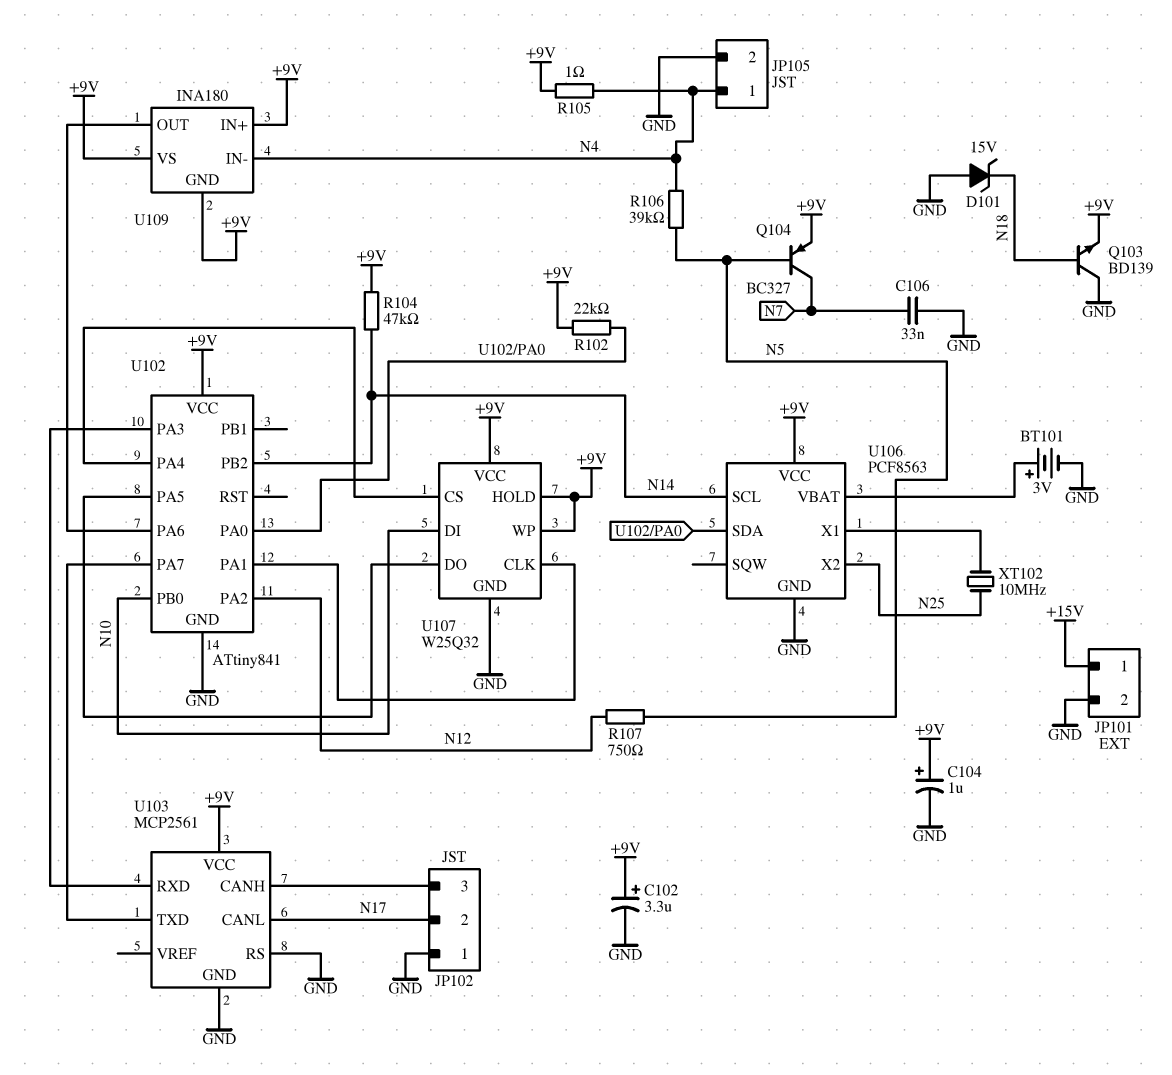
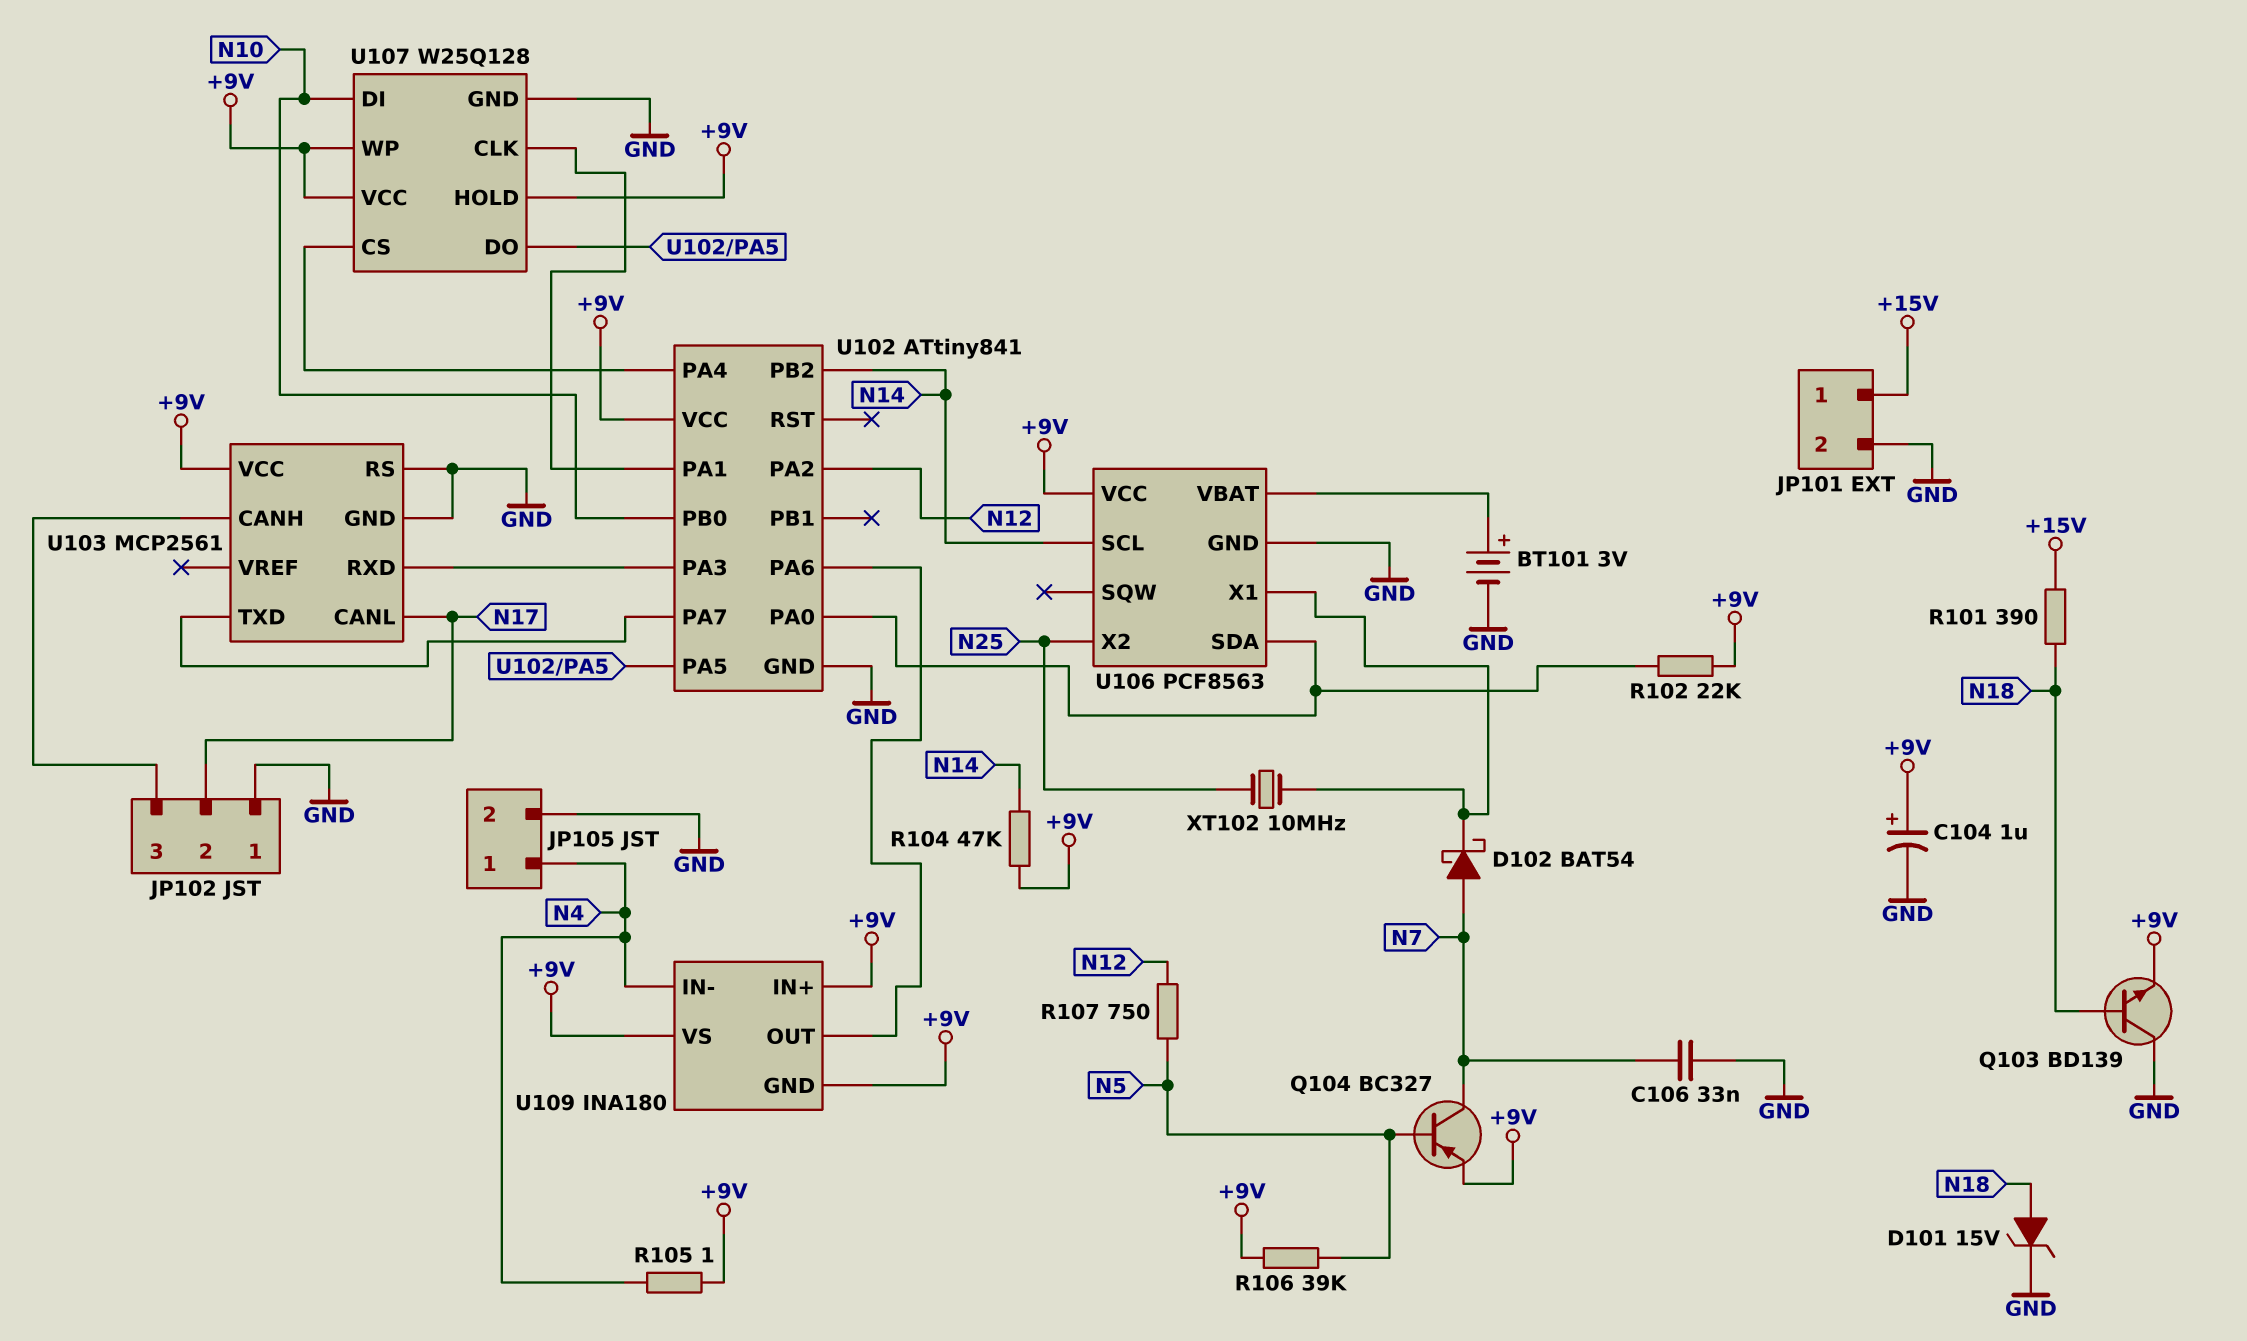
C102: 3.3uF (plus +9V, minus GND) -> none
D101: zener 15V (A GND, K N18) -> zener 15V (A N18, K GND)
D102: none -> schottky BAT54 (A N7, K U106/X1)
R101: none -> 390 (+15V, N18)
R106: 39k (N4, N5) -> 39k (+9V, N5)
U107: W25Q32 -> W25Q128

